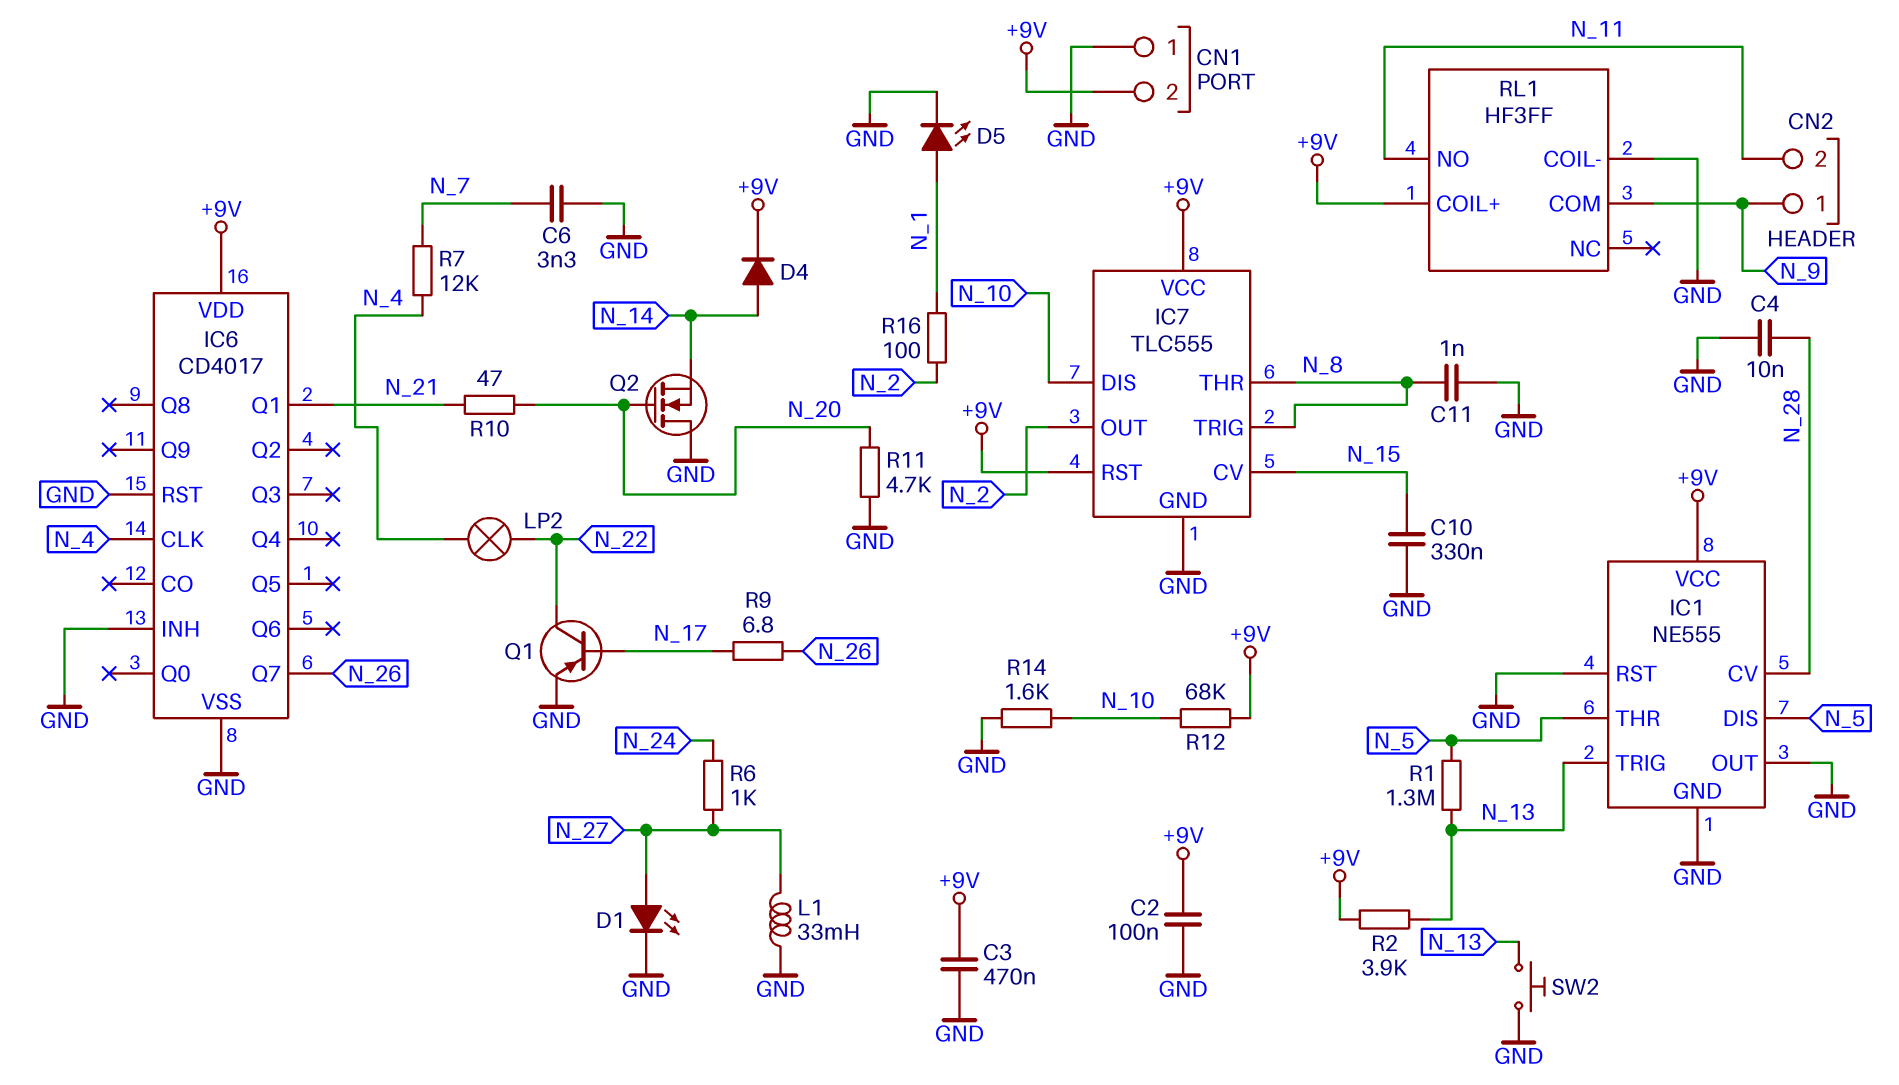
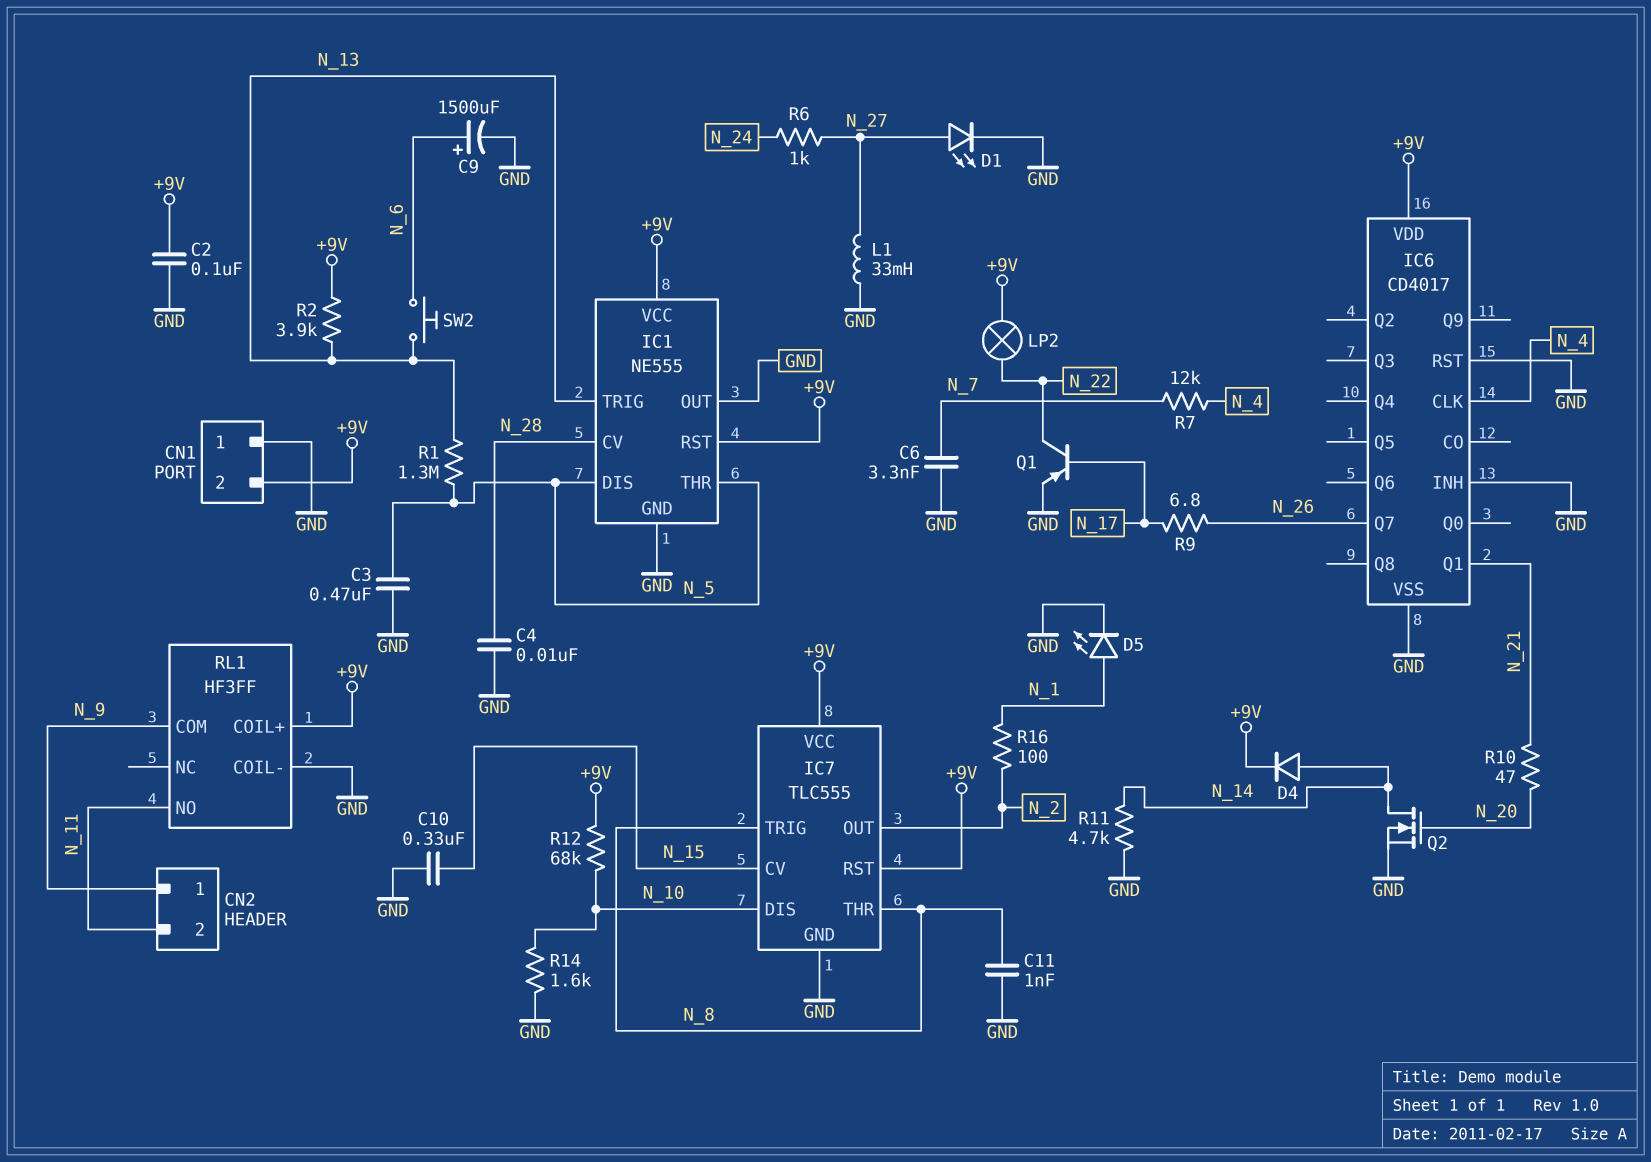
C3: 470nF (+9V, GND) -> 470nF (GND, N_5)
C9: none -> 1500uF (plus N_6, minus GND)
IC1 pin RST: GND -> +9V
LP2: lamp (N_4, N_22) -> lamp (+9V, N_22)
Q2: NMOS (G N_20, D GND, S N_14) -> NMOS (G N_20, D N_14, S GND)
R11: 4.7k (GND, N_20) -> 4.7k (GND, N_14)
SW2: button (GND, N_13) -> button (N_6, N_13)

